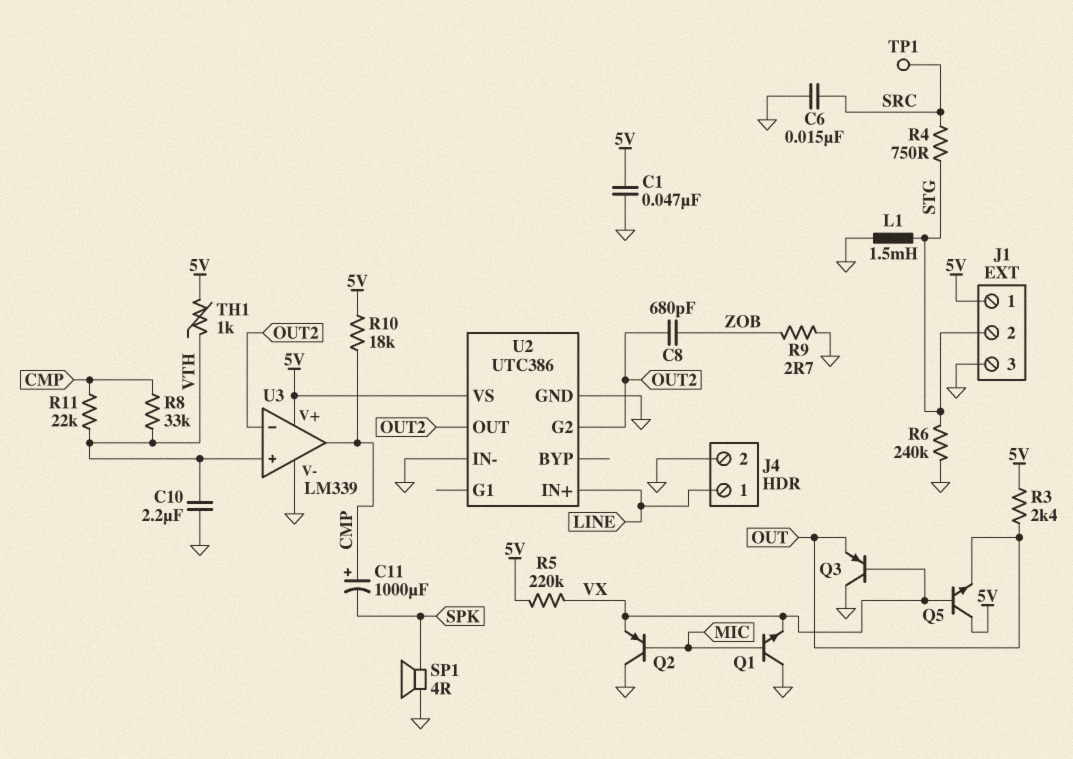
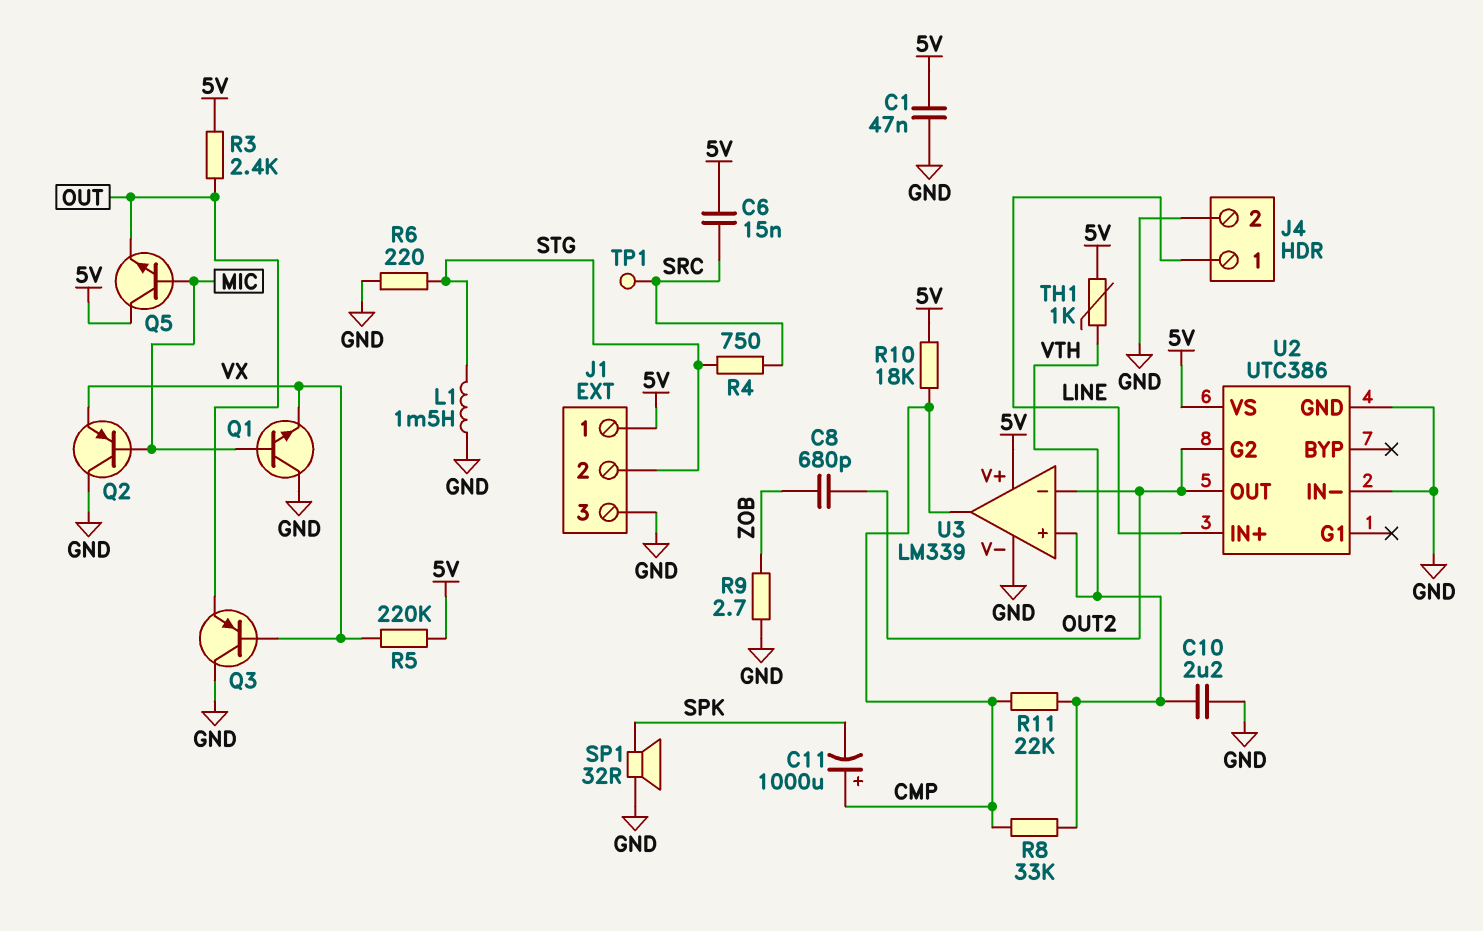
C6: 15nF (GND, SRC) -> 15nF (5V, SRC)
Q5: NPN (B VX, C 5V, E OUT) -> NPN (B MIC, C 5V, E OUT)
R6: 240k (GND, STG) -> 220 (GND, STG)
SP1: speaker 4R (GND, SPK) -> speaker 32R (GND, SPK)

